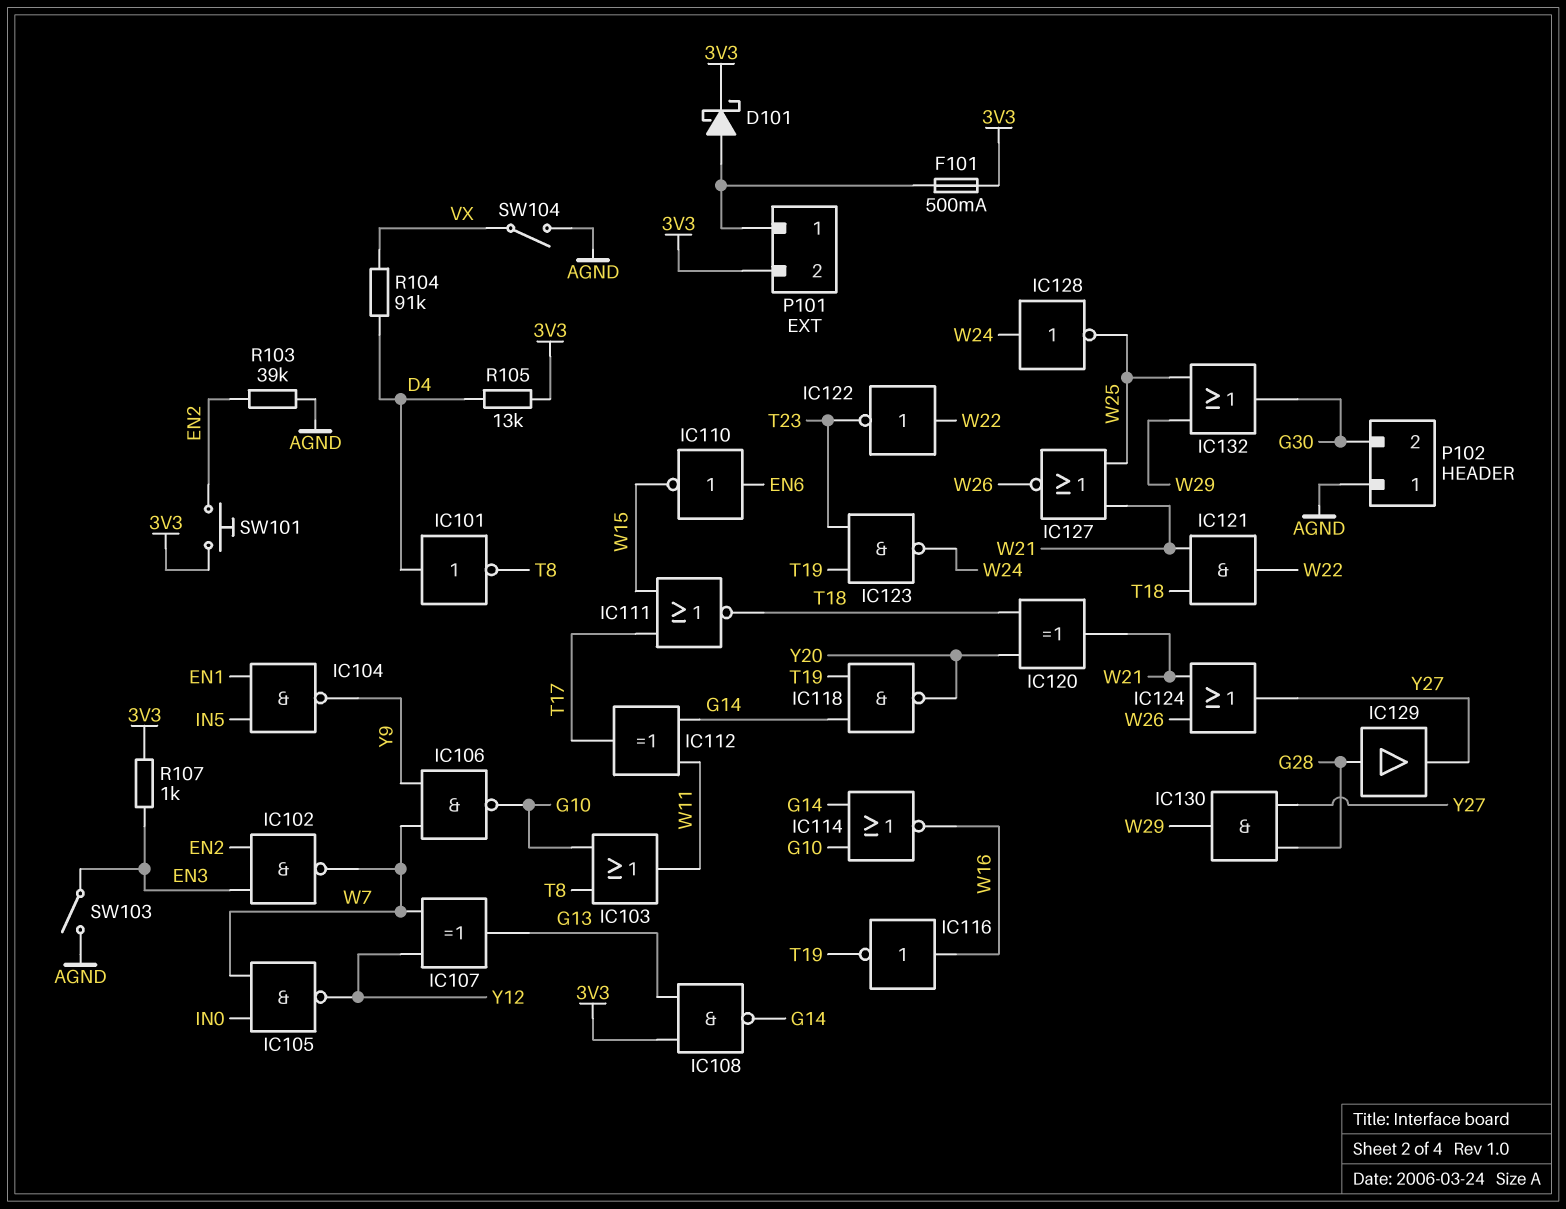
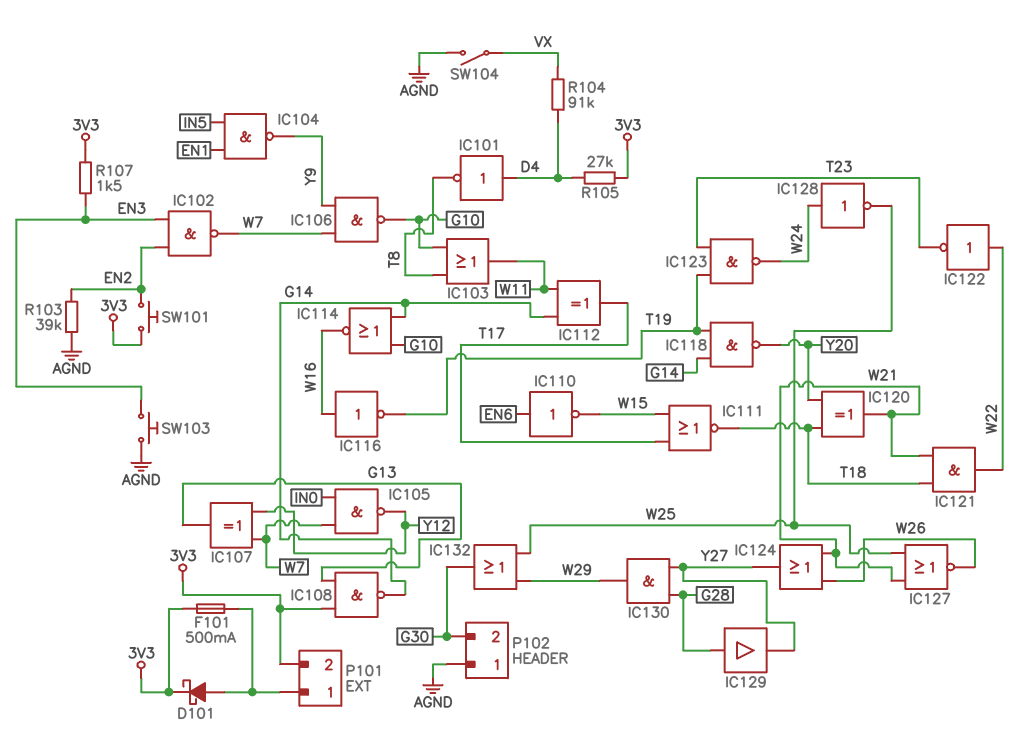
R105: 13k (3V3, D4) -> 27k (3V3, D4)
R107: 1k (3V3, EN3) -> 1.5k (3V3, EN3)
SW103: switch (AGND, EN3) -> button (AGND, EN3)

